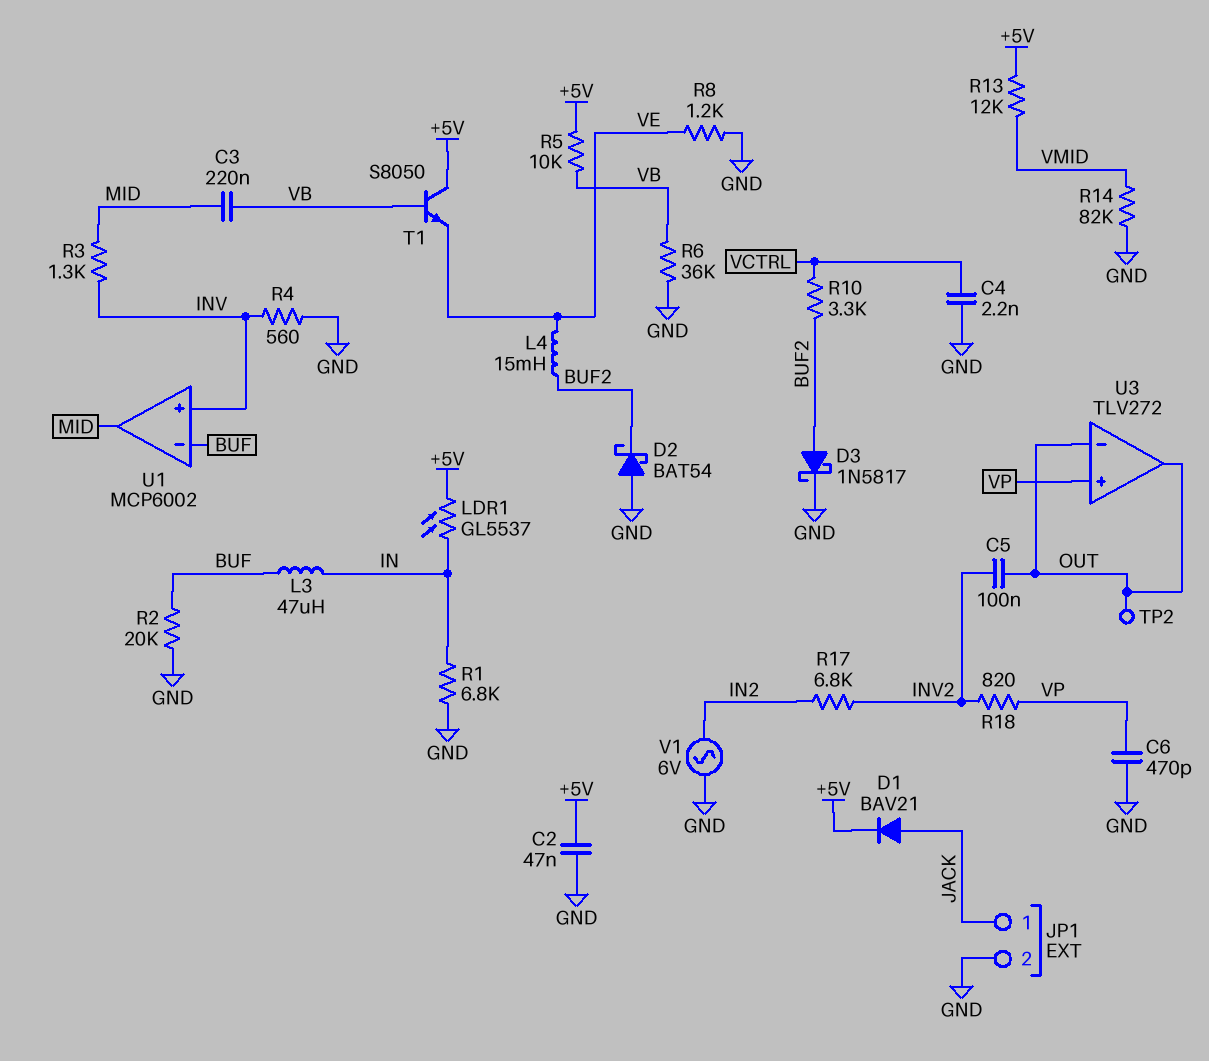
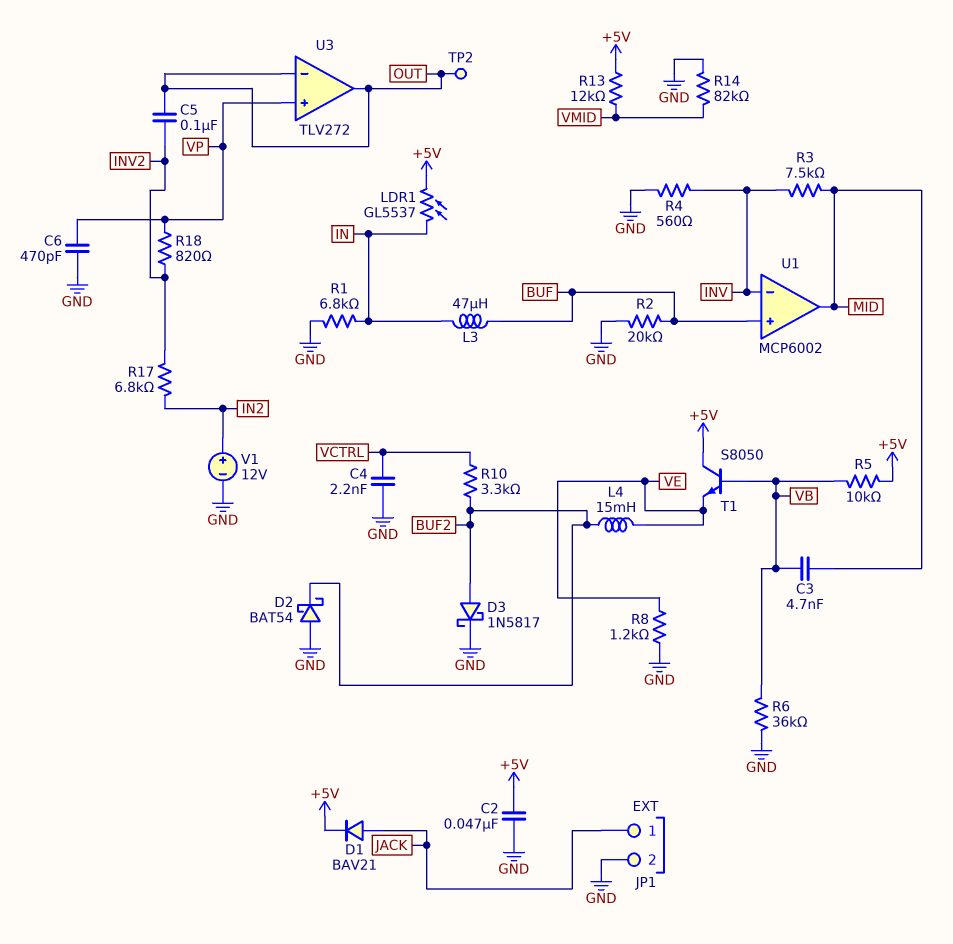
C3: 220nF (MID, VB) -> 4.7nF (MID, VB)
R3: 1.3k (INV, MID) -> 7.5k (INV, MID)
U1 pin in+: INV -> BUF
U1 pin in-: BUF -> INV
V1: AC 6V (GND, IN2) -> 12V (plus IN2, minus GND)

